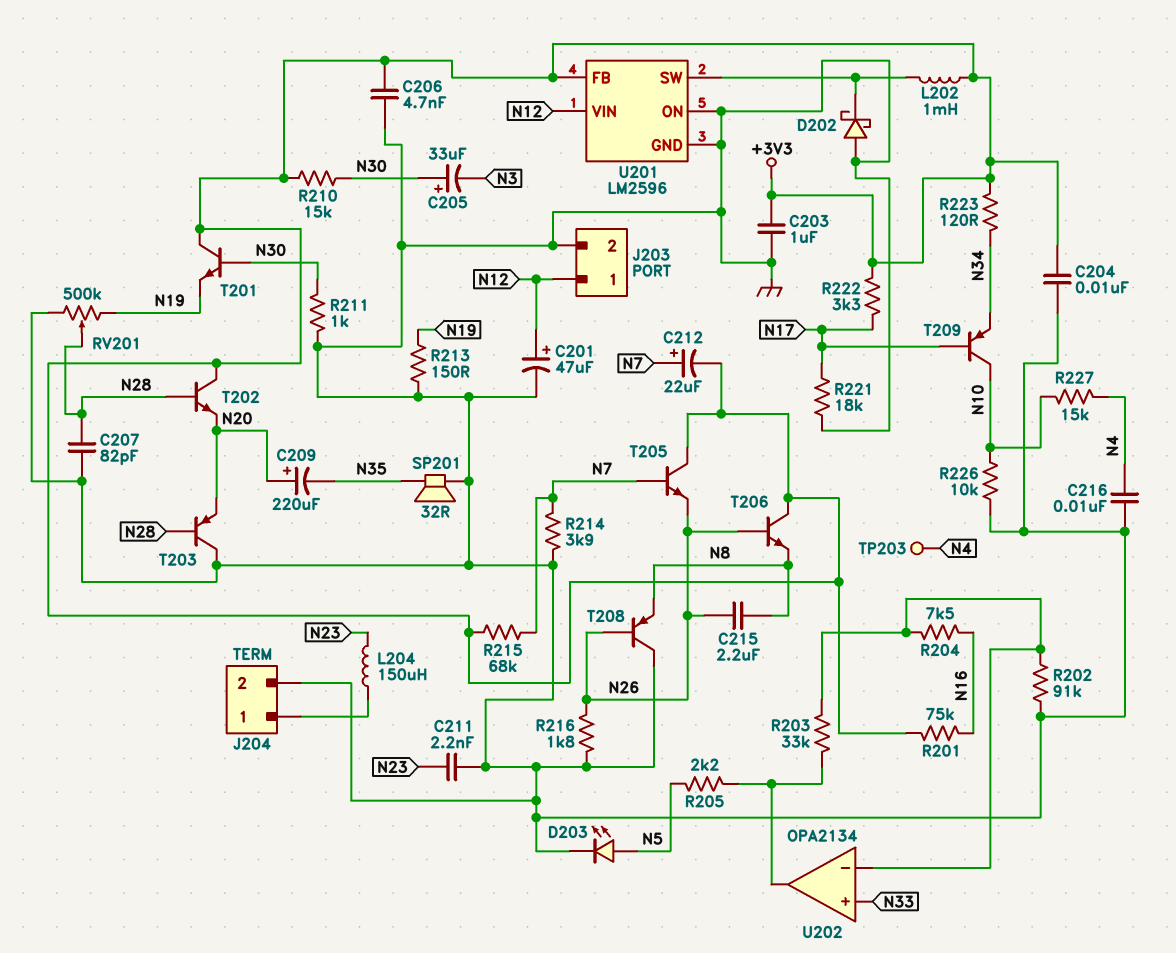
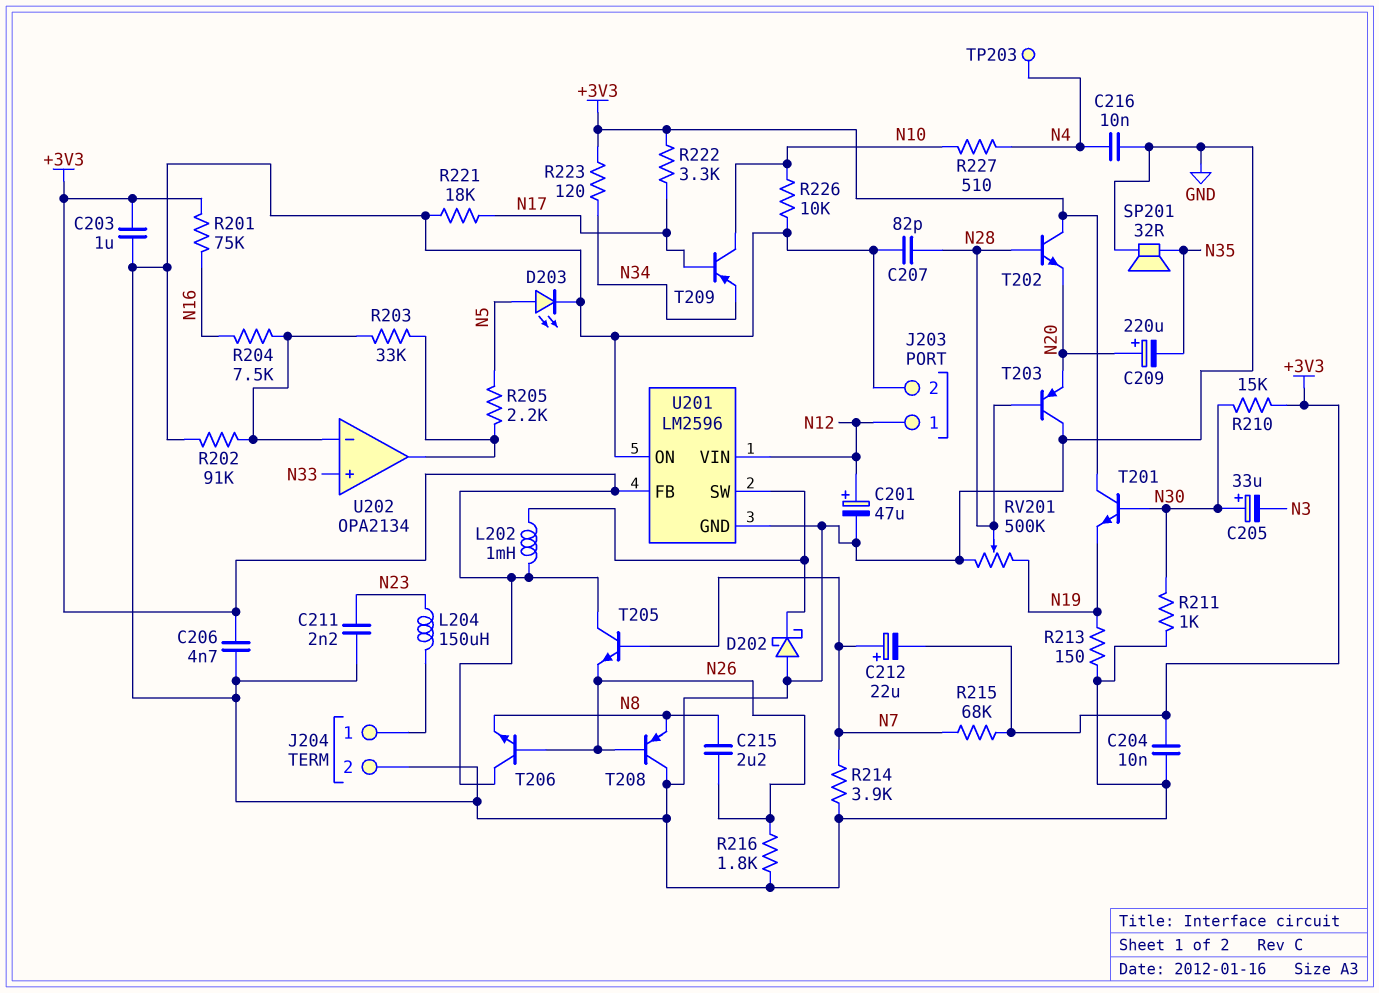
R227: 15k (N4, N10) -> 510 (N4, N10)

